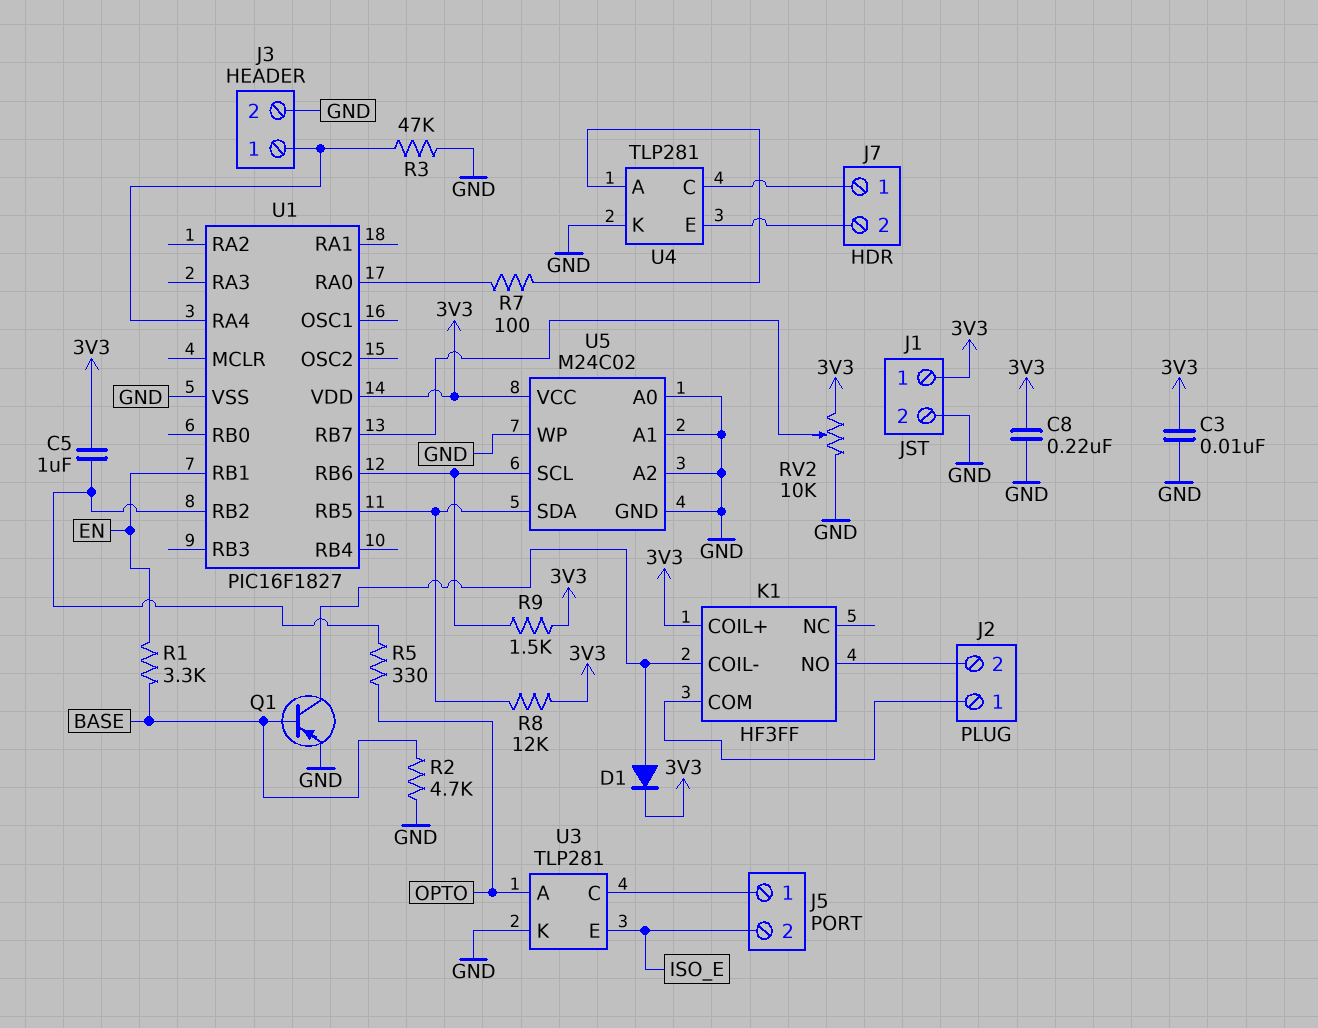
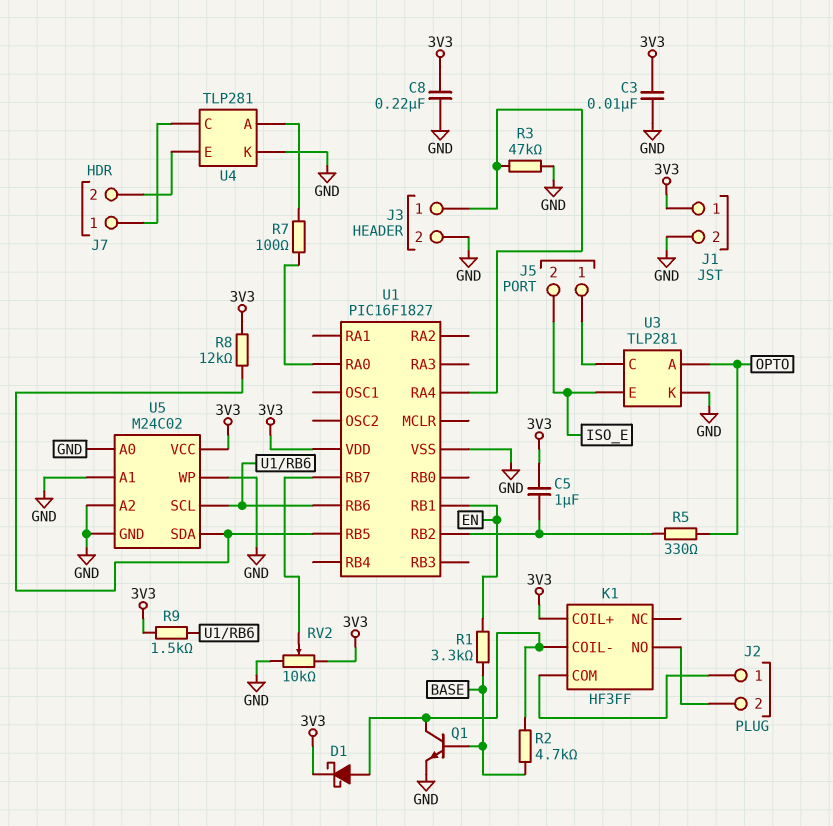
D1: diode (A K1/COIL-, K 3V3) -> schottky (A K1/COIL-, K 3V3)
Q1: PNP (B BASE, C K1/COIL-, E GND) -> NPN (B BASE, C K1/COIL-, E GND)
R2: 4.7k (BASE, GND) -> 4.7k (BASE, K1/COIL-)

